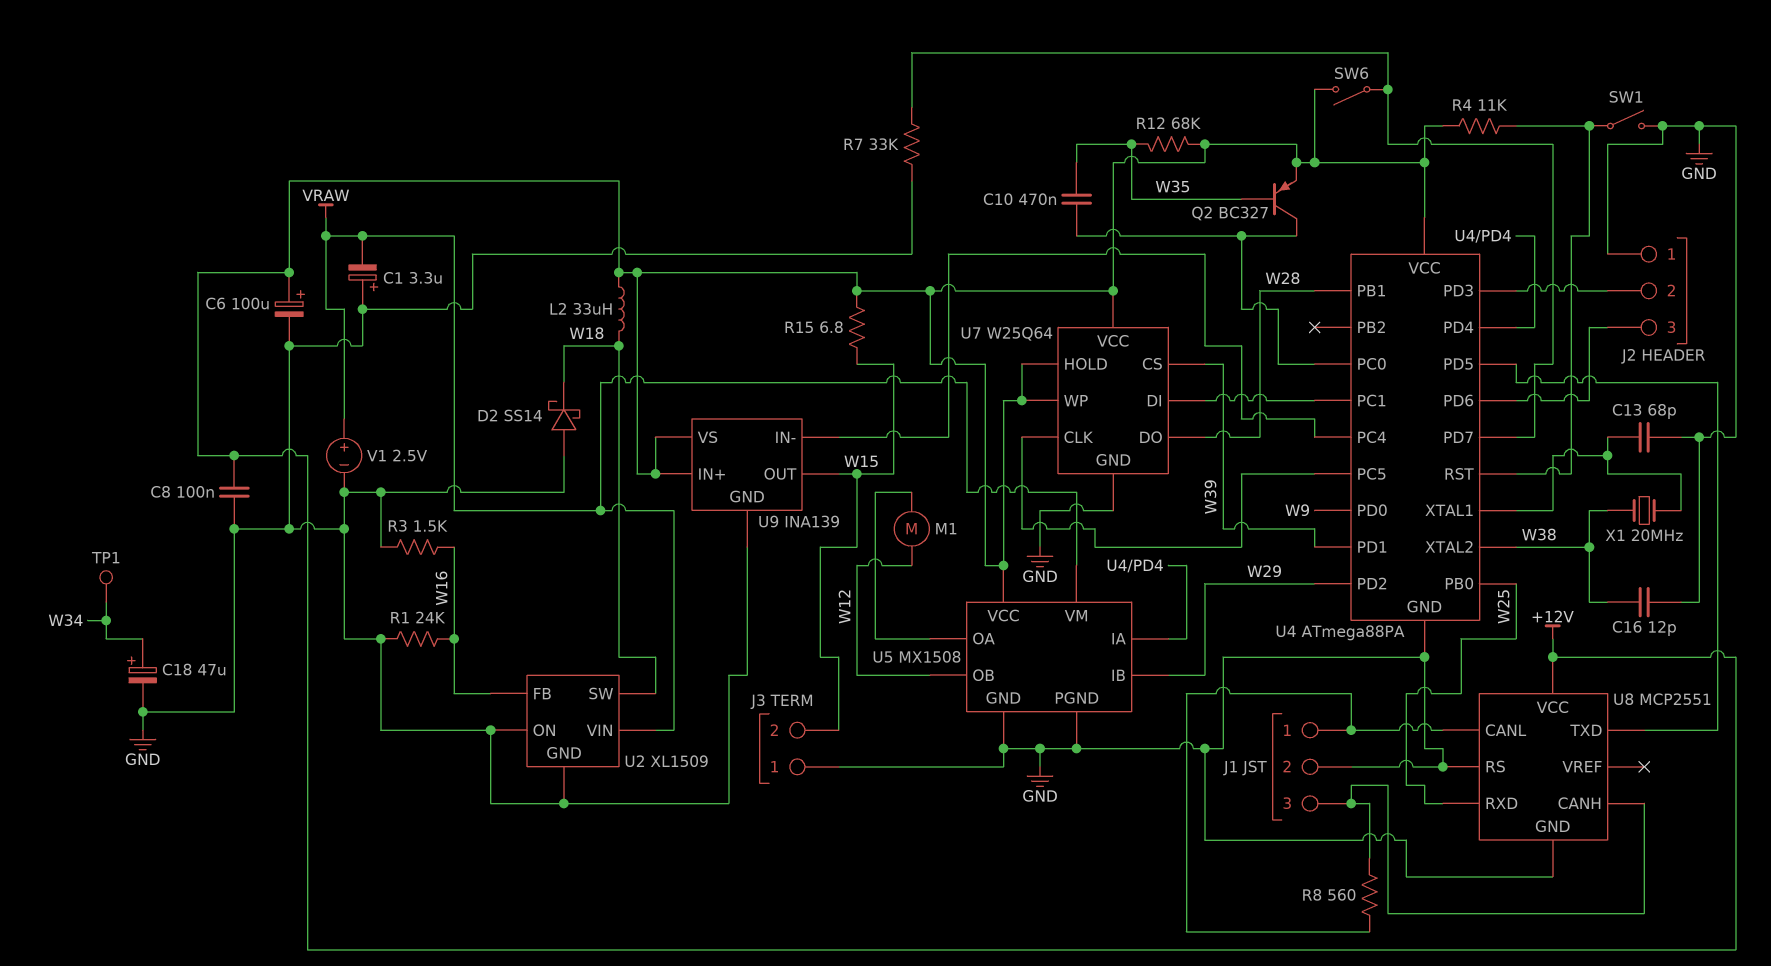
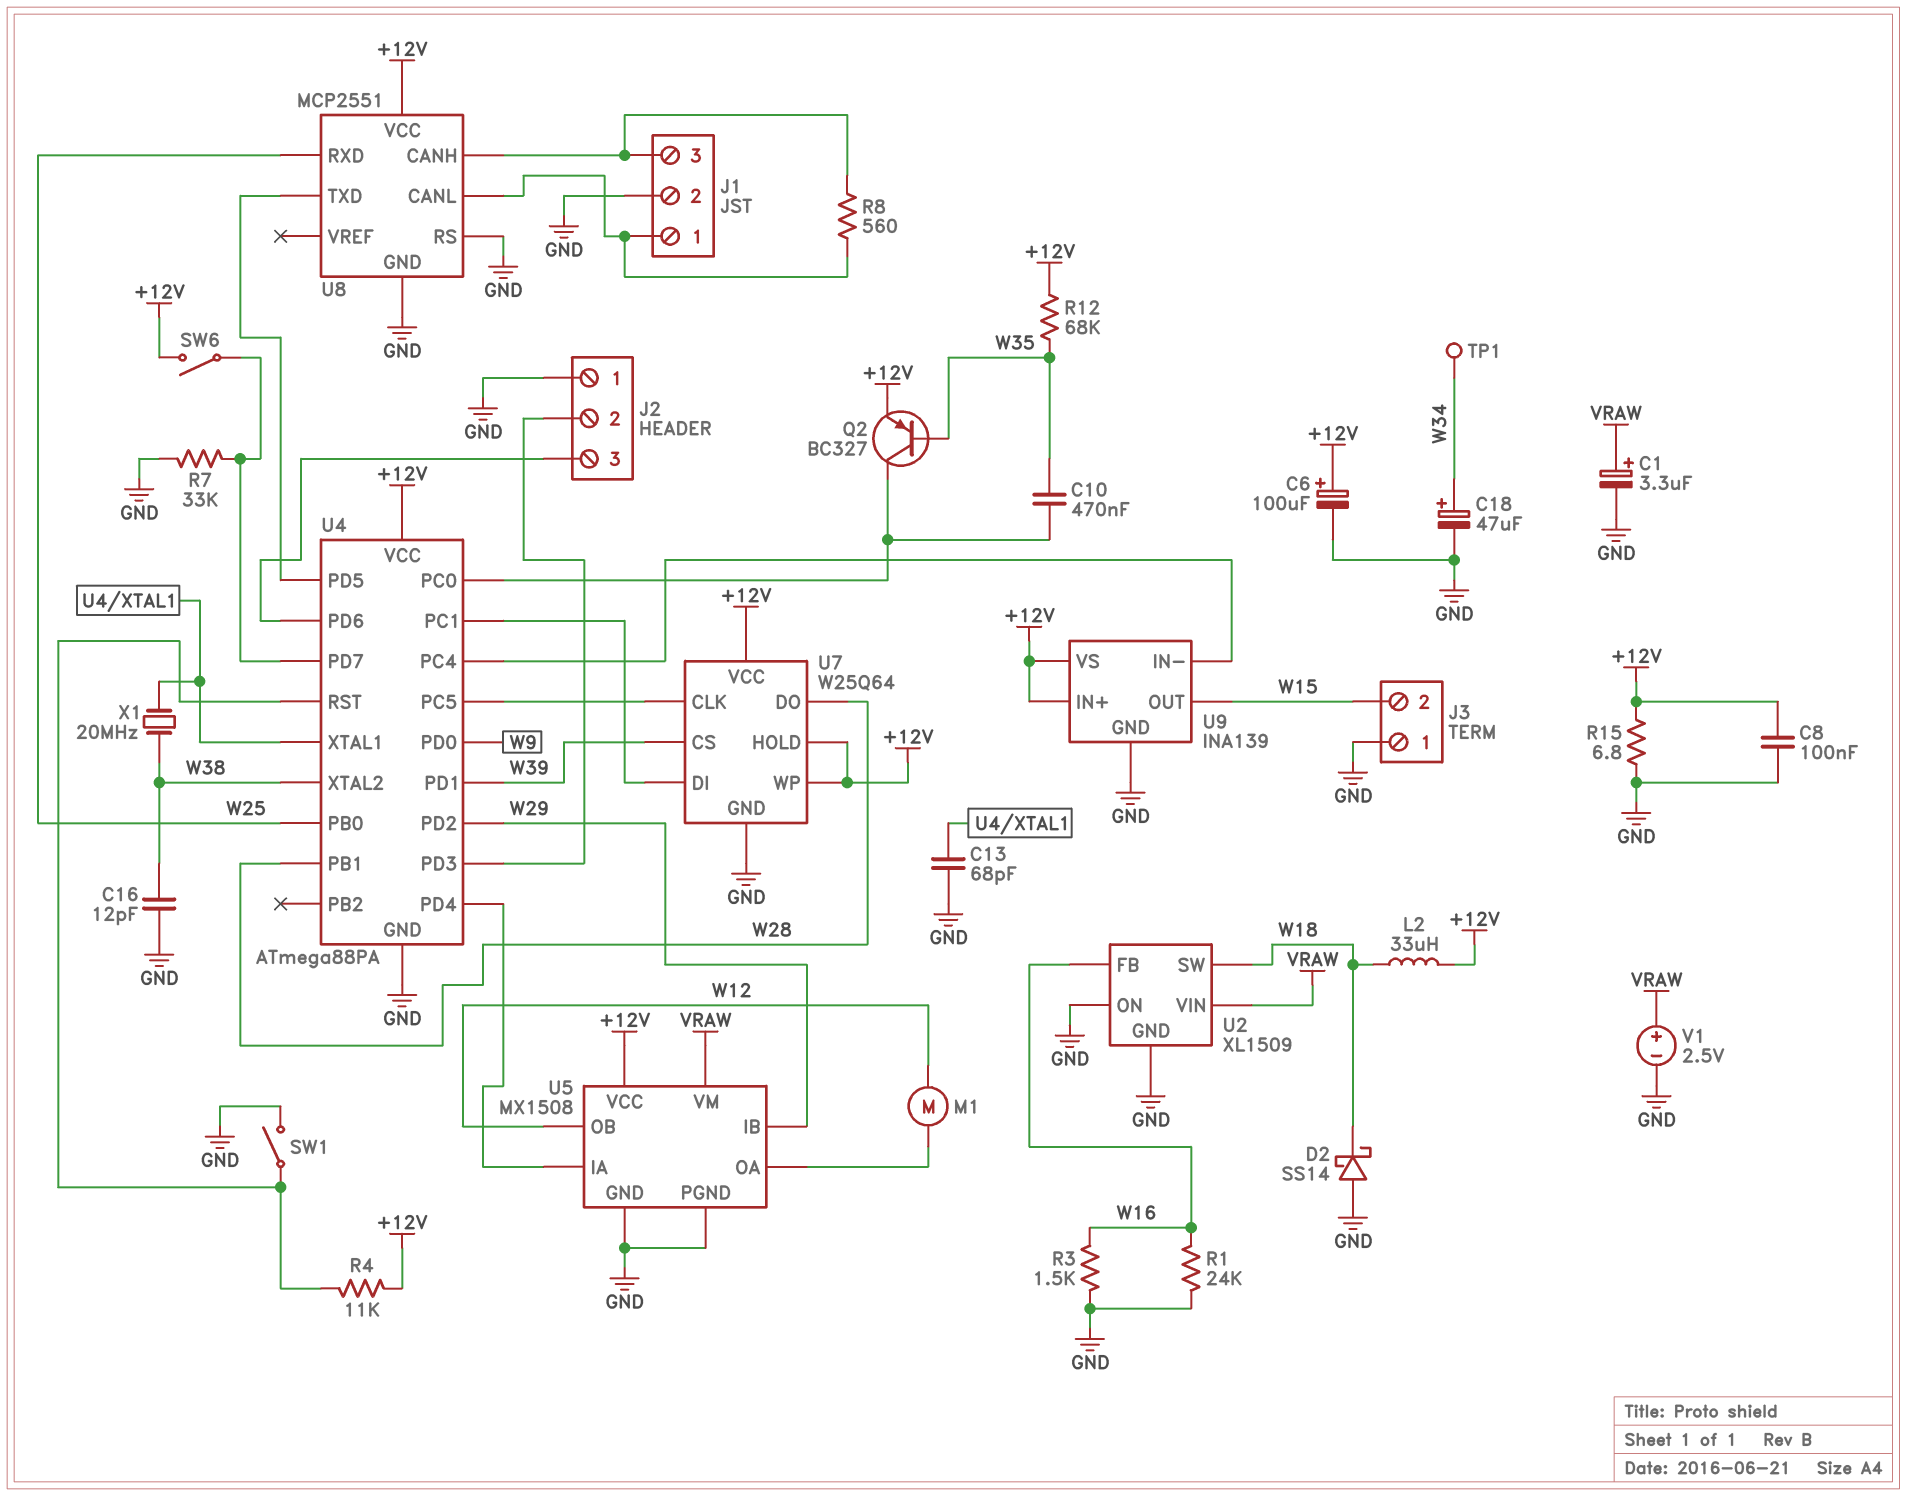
C1: 3.3uF (plus GND, minus VRAW) -> 3.3uF (plus VRAW, minus GND)
R15: 6.8 (+12V, W15) -> 6.8 (+12V, GND)

